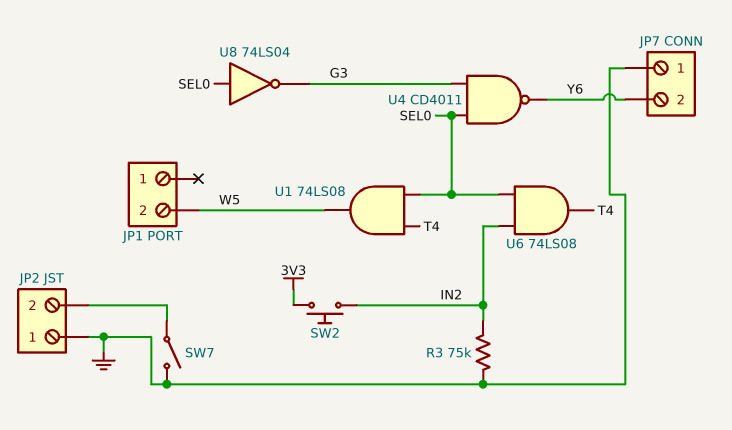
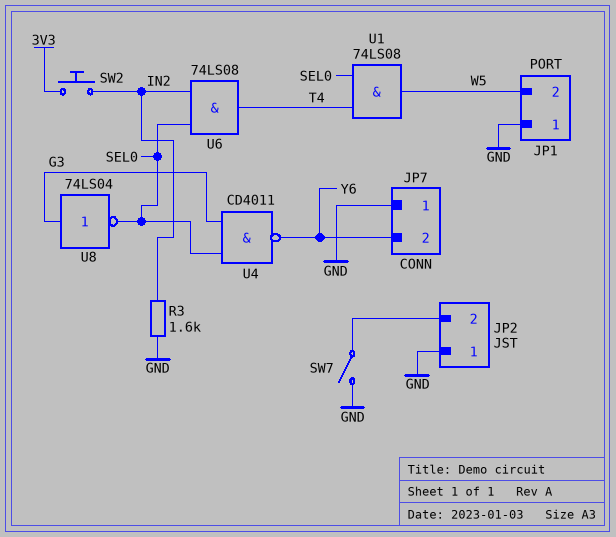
JP1 pin 1: none -> GND
R3: 75k (GND, IN2) -> 1.6k (GND, IN2)
U8: NOT 74LS04 (in SEL0, out G3) -> NOT 74LS04 (in G3, out SEL0)

